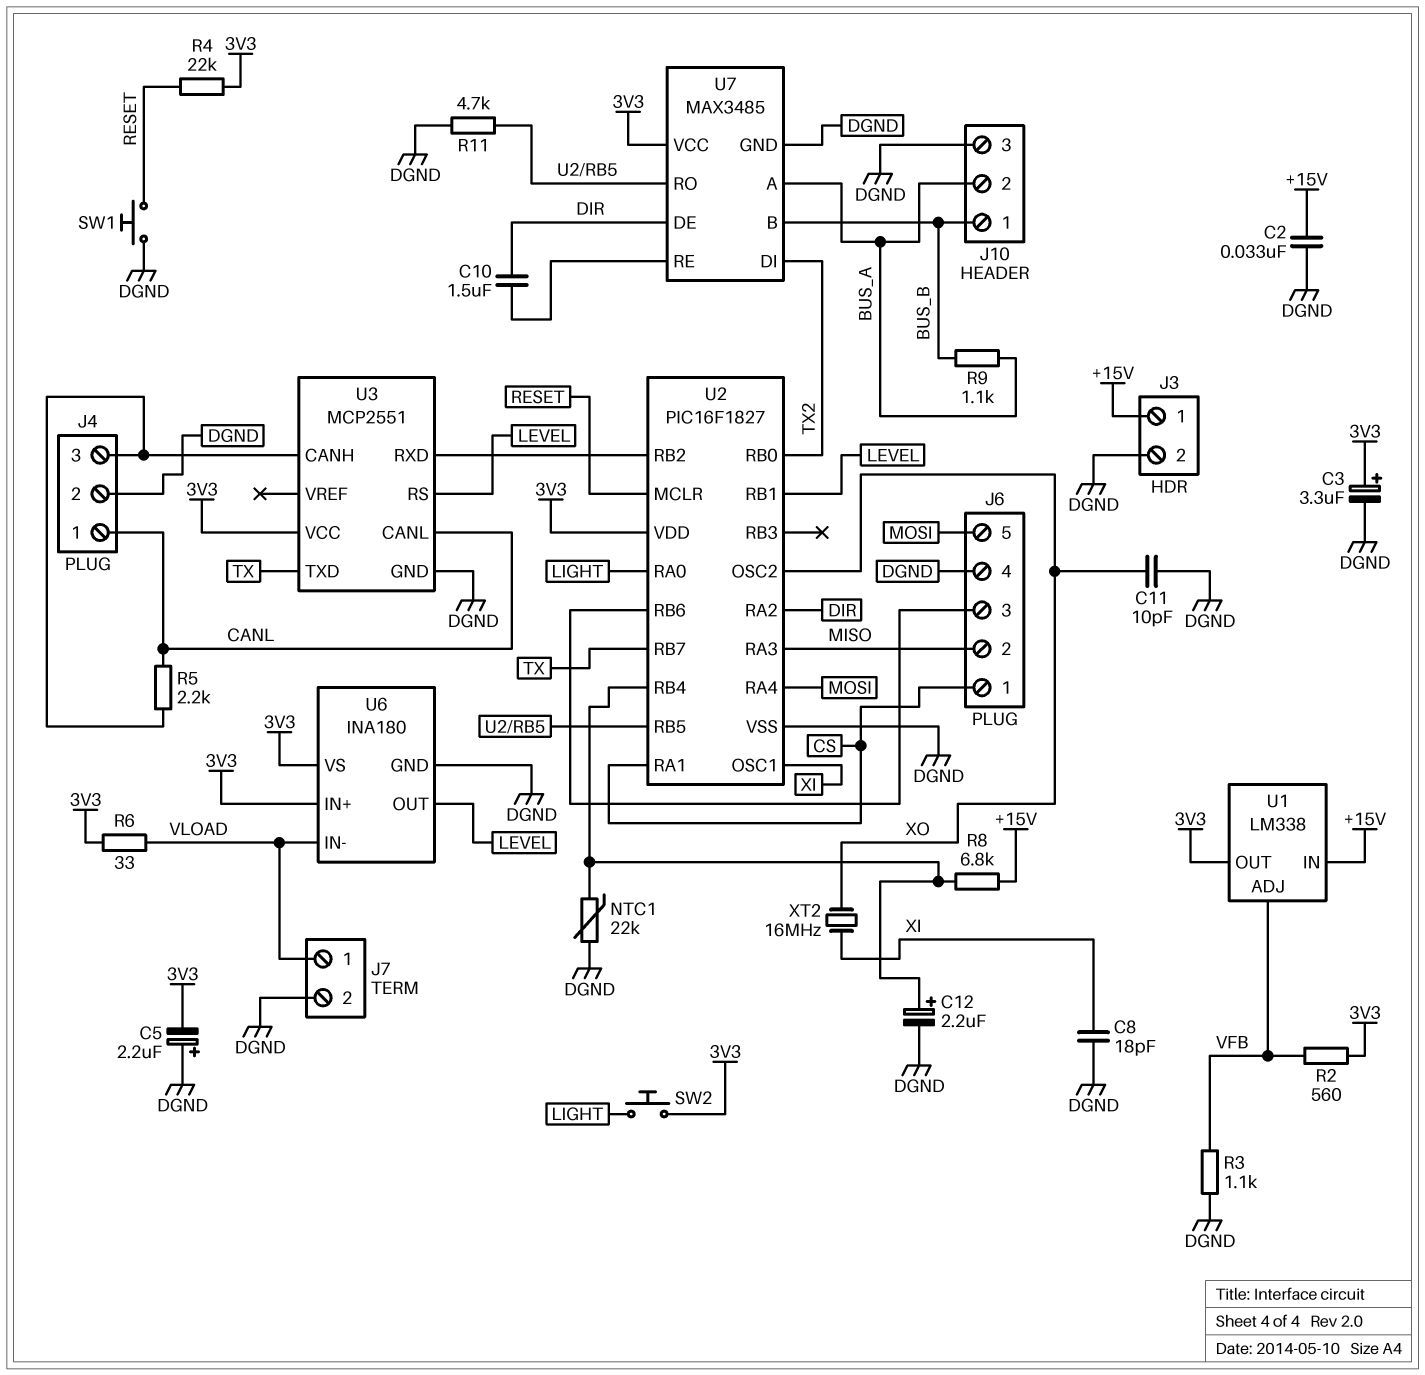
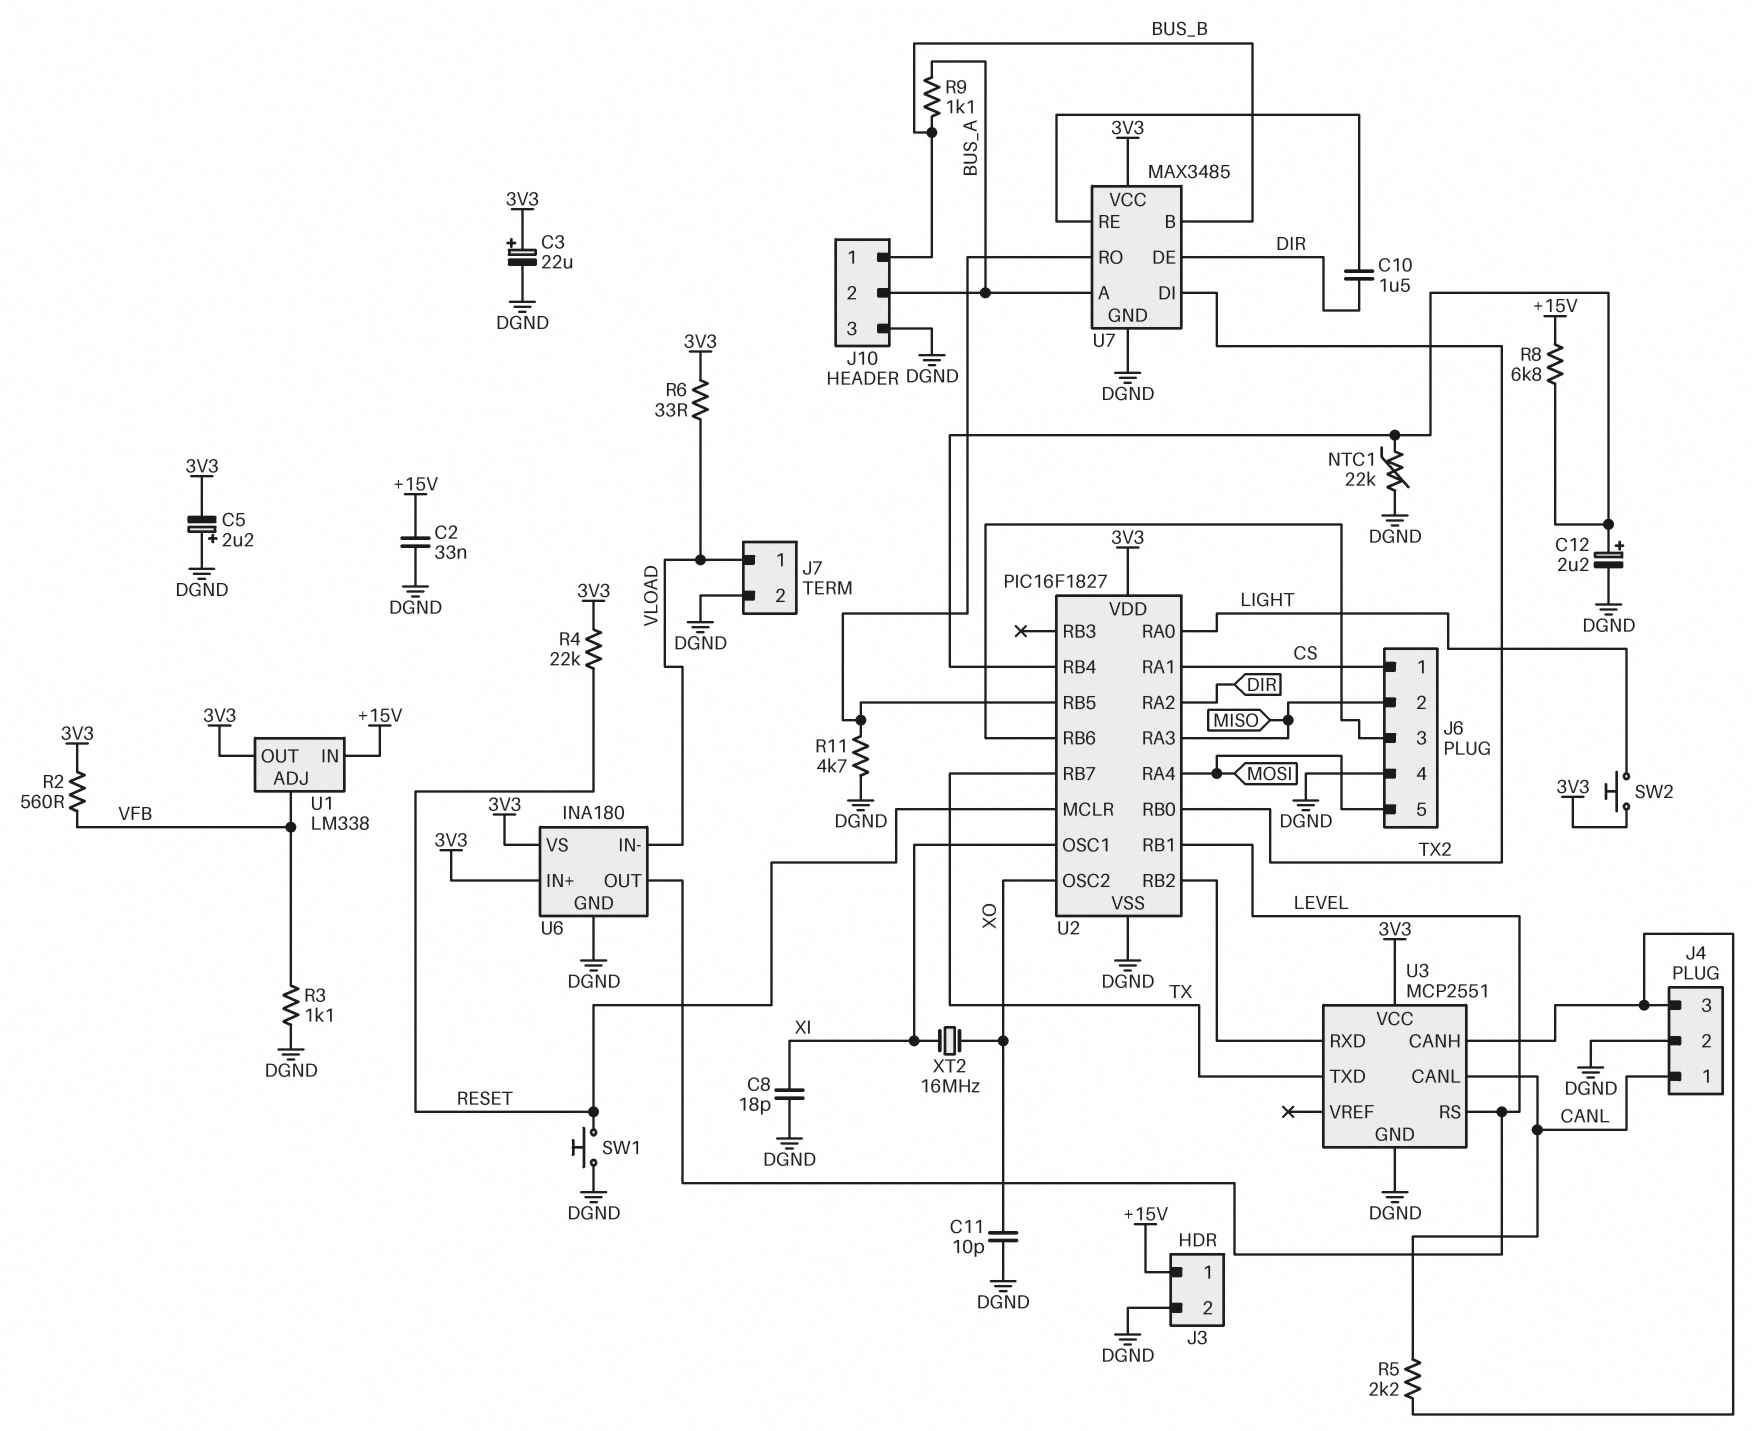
C3: 3.3uF (plus 3V3, minus DGND) -> 22uF (plus 3V3, minus DGND)

